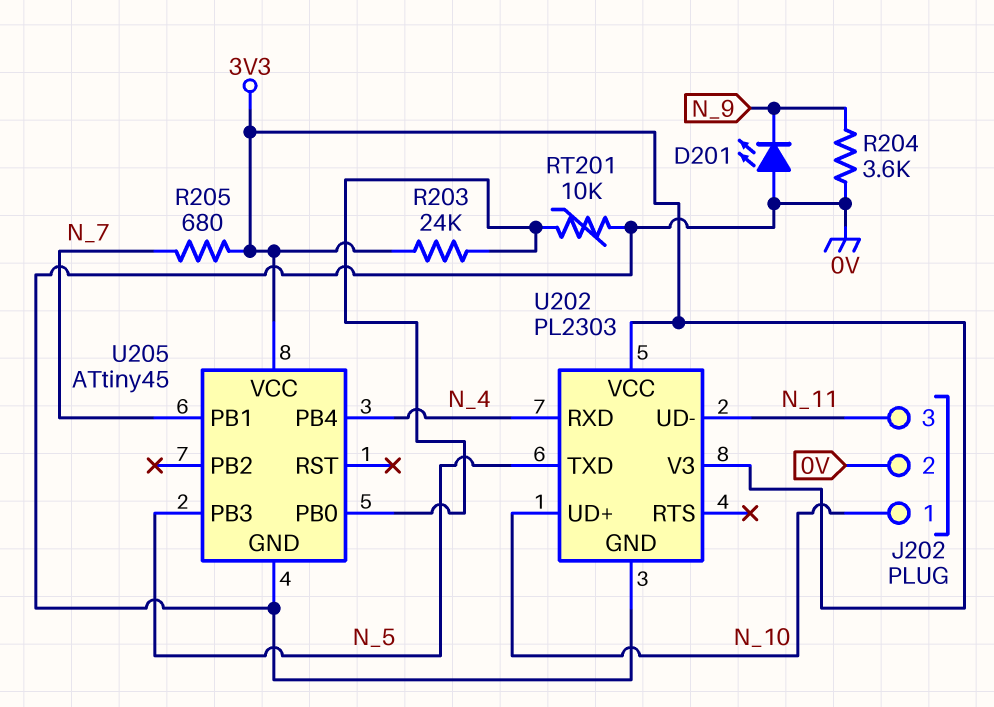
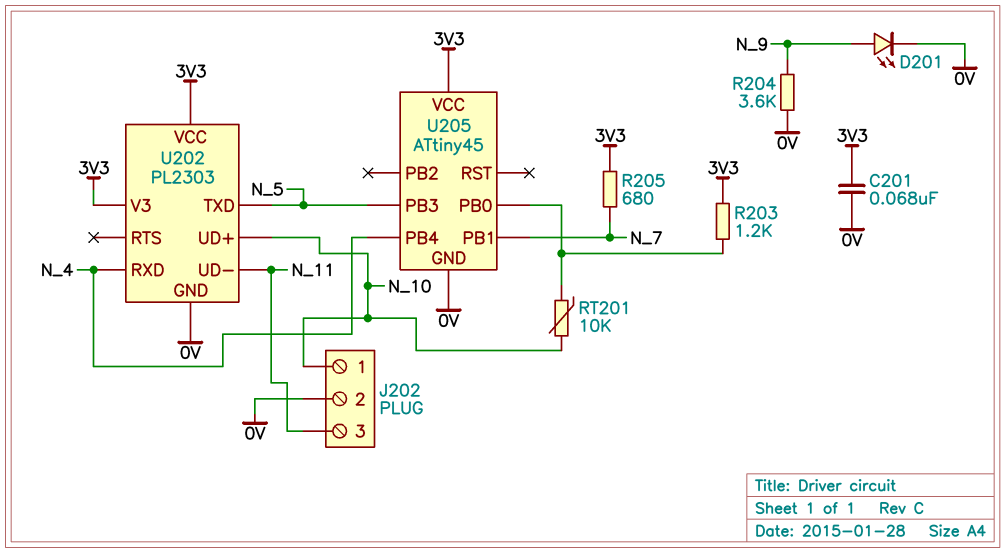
C201: none -> 68nF (0V, 3V3)
D201: LED (A 0V, K N_9) -> LED (A N_9, K 0V)
R203: 24k (3V3, U205/PB0) -> 1.2k (3V3, U205/PB0)
RT201: 10k (0V, U205/PB0) -> 10k (N_10, U205/PB0)

